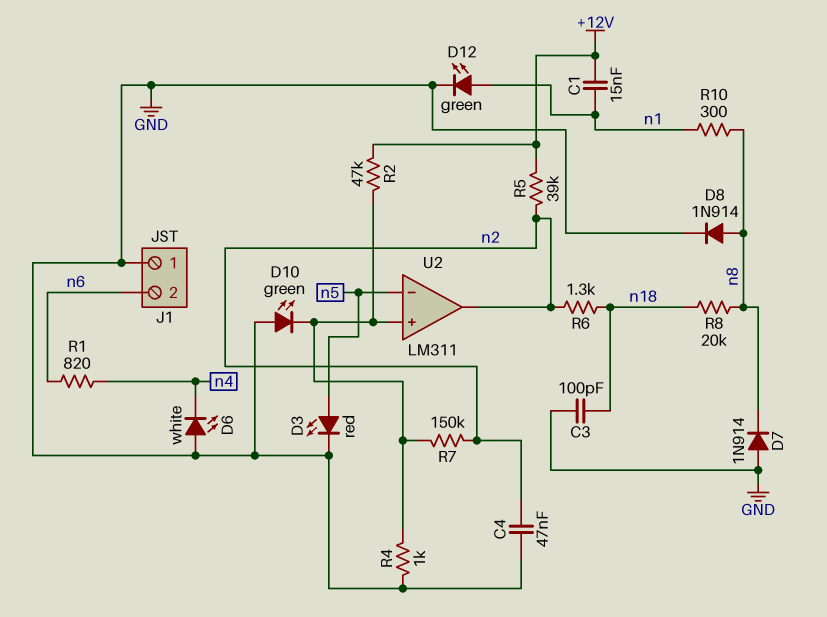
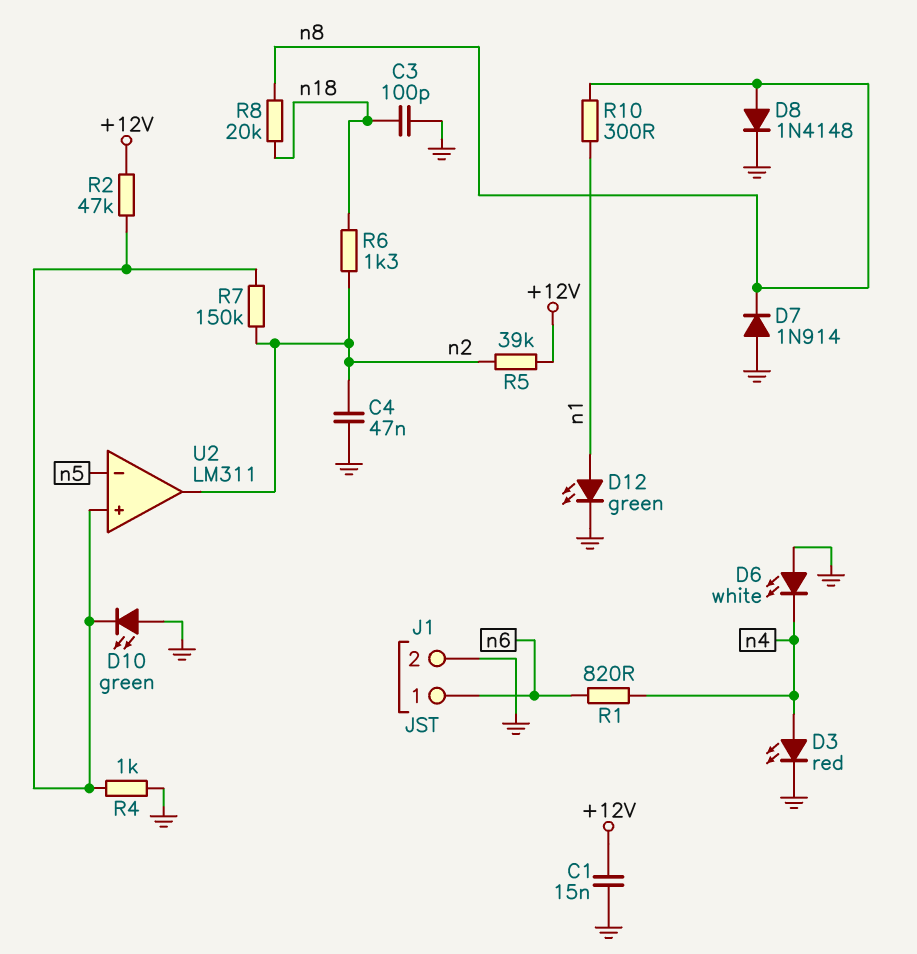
C1: 15nF (+12V, n1) -> 15nF (+12V, GND)
D3: LED red (A n5, K GND) -> LED red (A n4, K GND)
D8: diode 1N914 (A n8, K GND) -> diode 1N4148 (A n8, K GND)
J1 pin 1: GND -> n6
J1 pin 2: n6 -> GND

